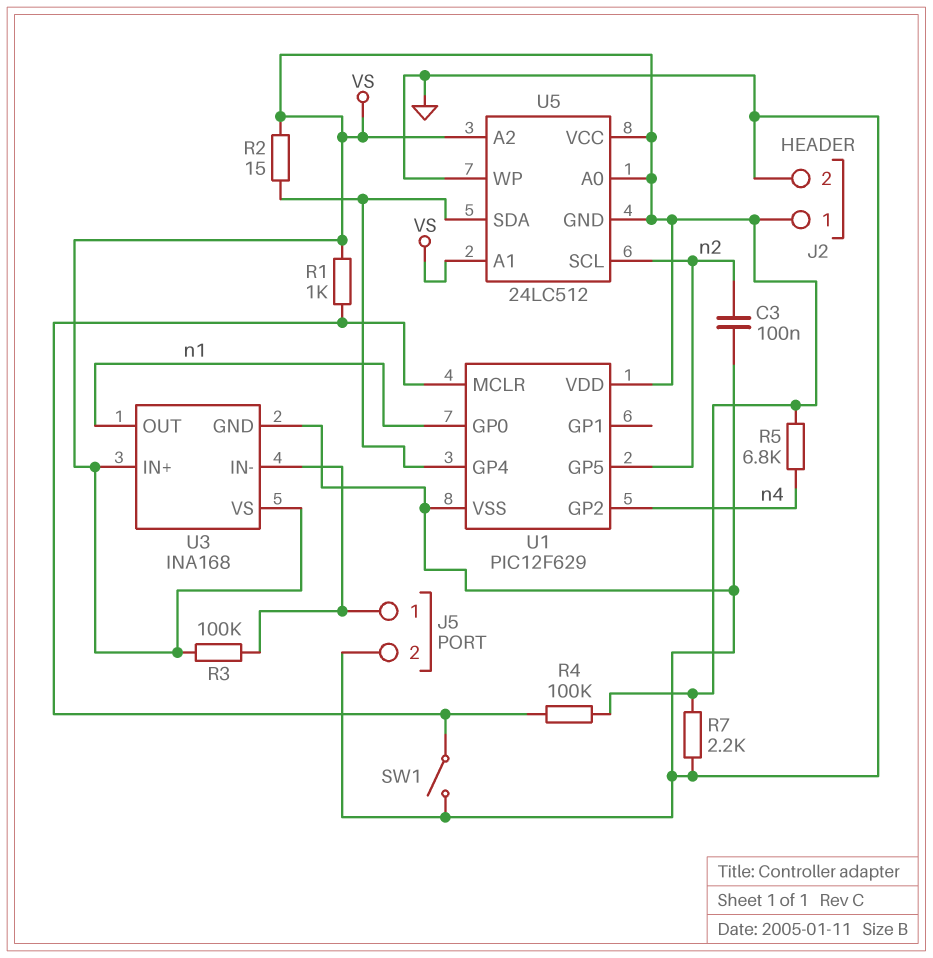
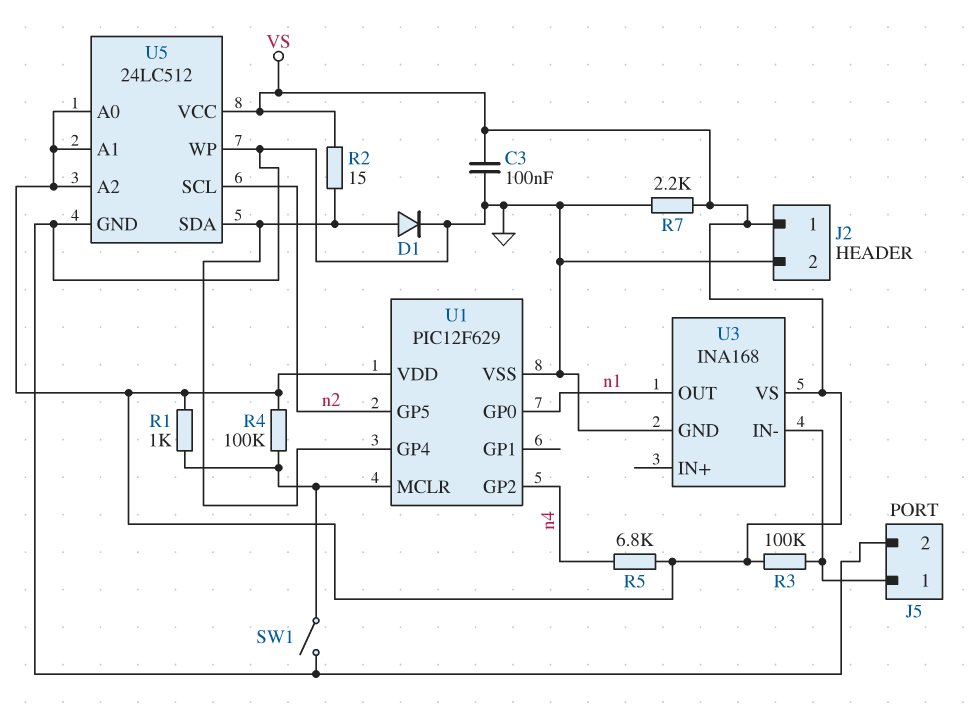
C3: 100nF (GND, n2) -> 100nF (GND, VS)
D1: none -> diode (A U1/GP4, K GND)
U3 pin IN+: VS -> none
U5 pin GND: VS -> GND

